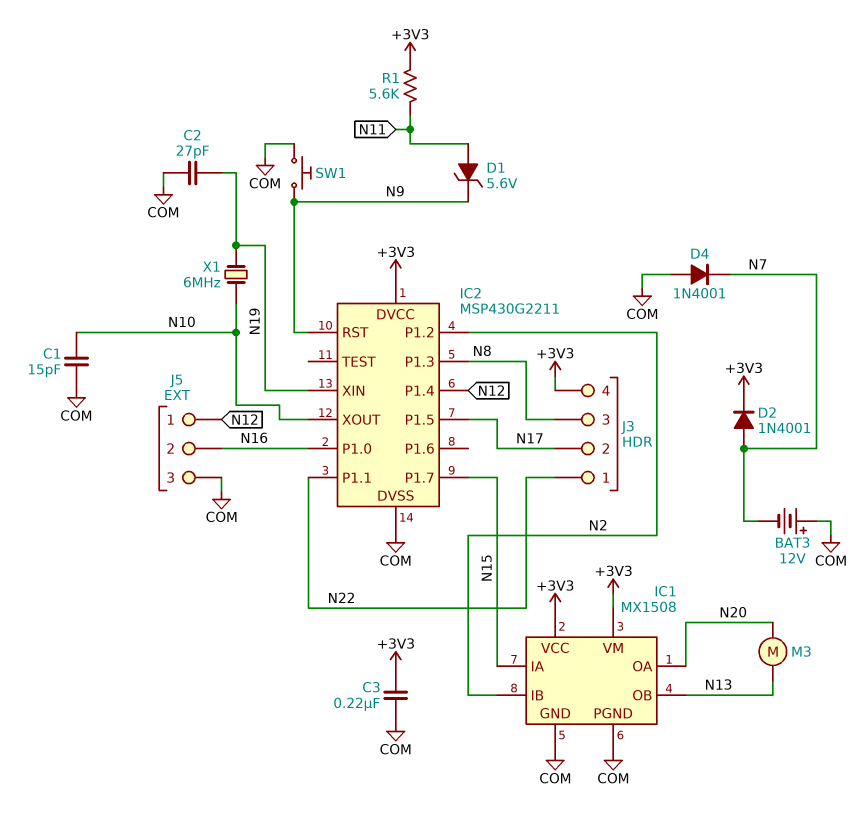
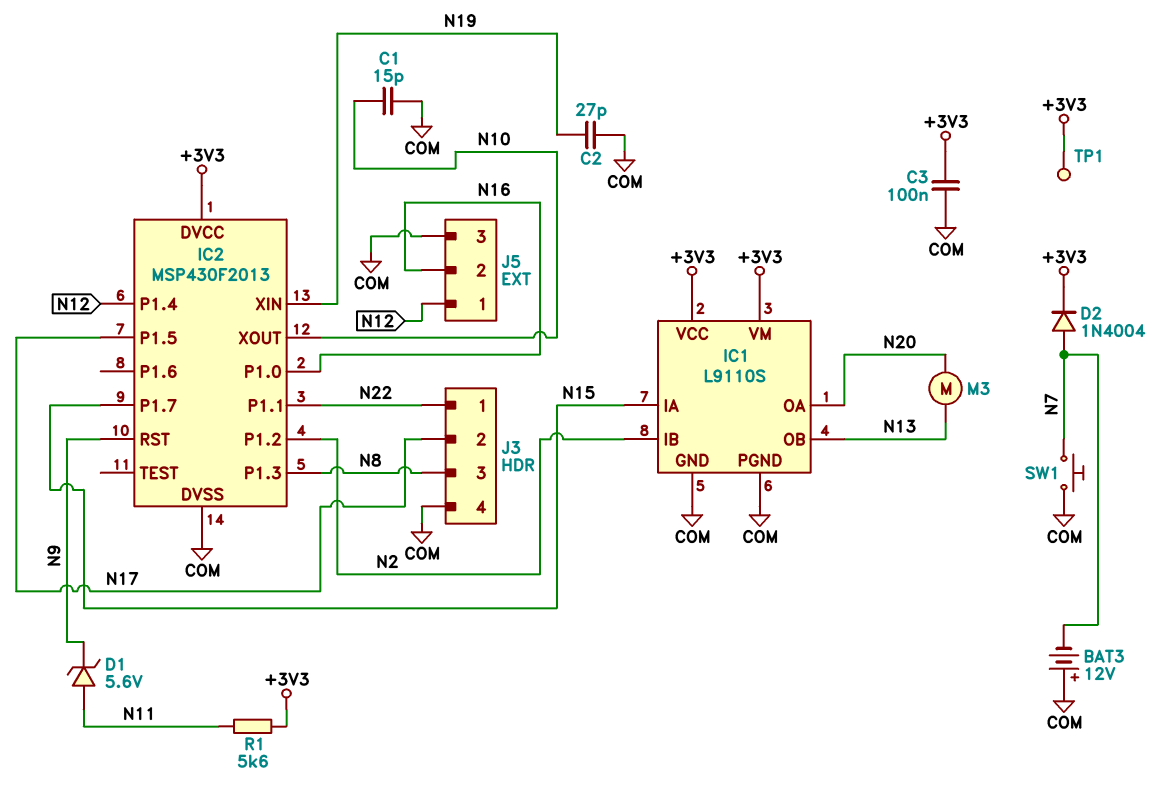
C3: 220nF (+3V3, COM) -> 100nF (+3V3, COM)
D2: diode 1N4001 (A N7, K +3V3) -> diode 1N4004 (A N7, K +3V3)
D4: diode 1N4001 (A COM, K N7) -> none
IC1: MX1508 -> L9110S
IC2: MSP430G2211 -> MSP430F2013
J3 pin 4: +3V3 -> COM
SW1: button (COM, N9) -> button (COM, N7)
TP1: none -> test point (+3V3)
X1: 6MHz (N10, N19) -> none

